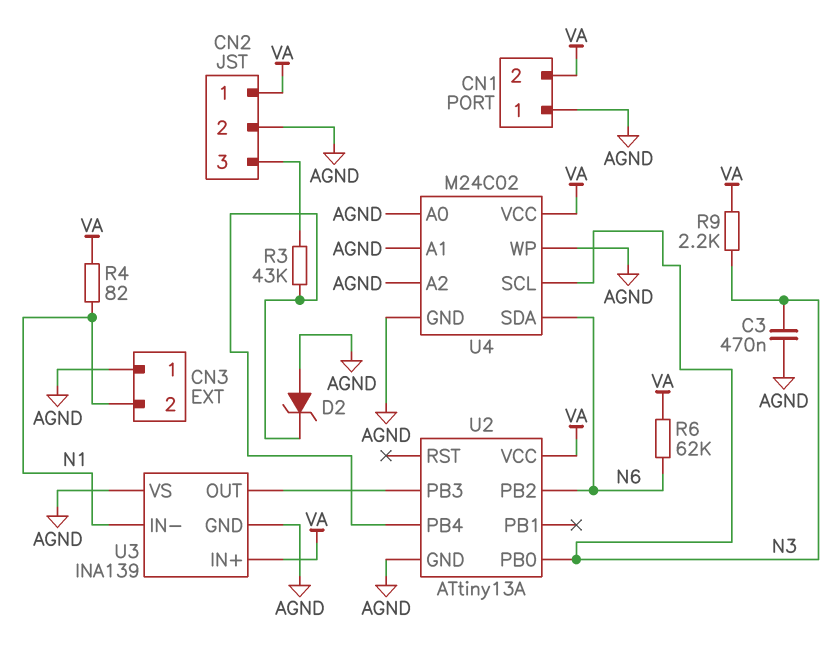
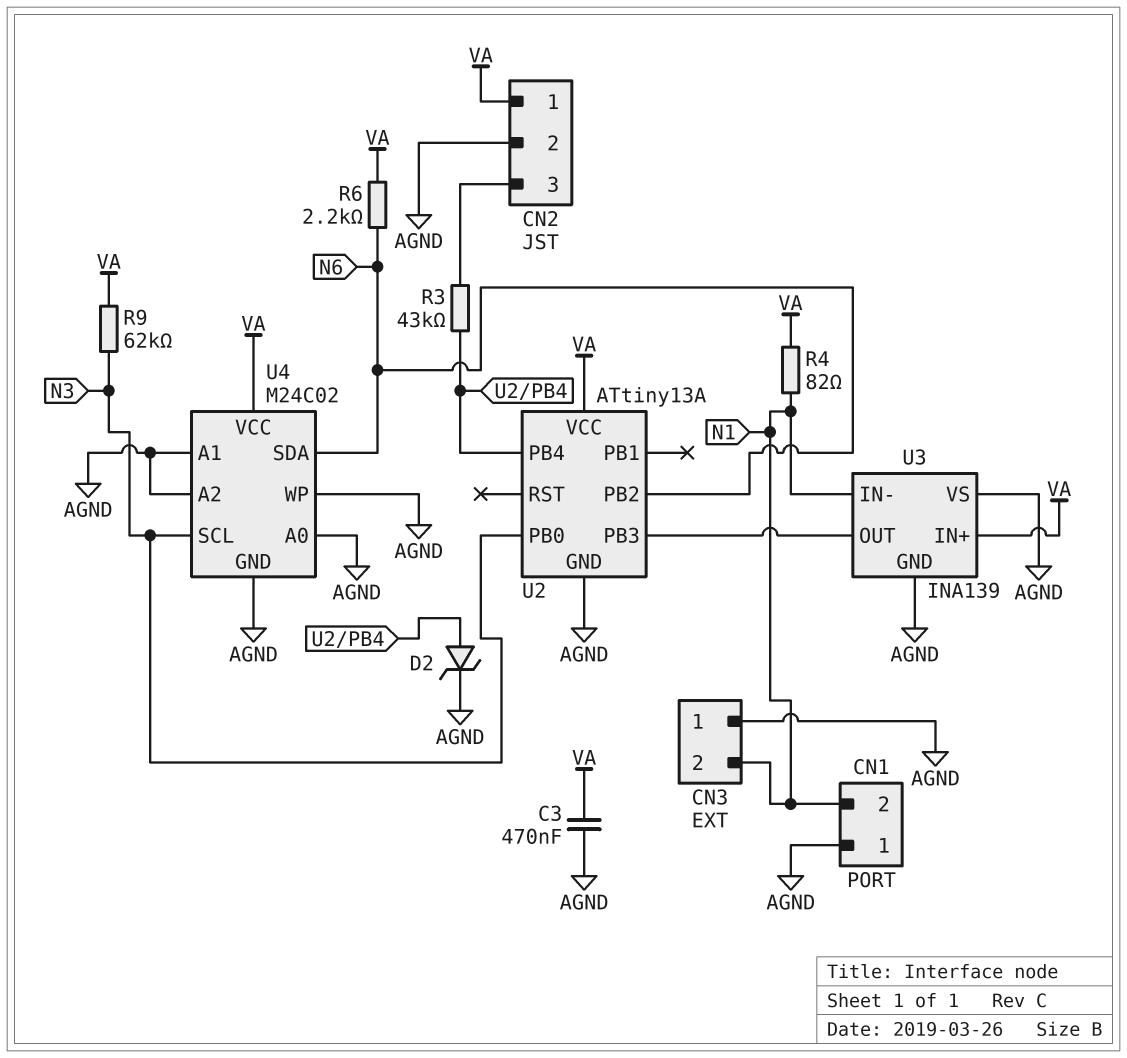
C3: 470nF (AGND, N3) -> 470nF (AGND, VA)
CN1 pin 2: VA -> N1
D2: zener (A AGND, K U2/PB4) -> zener (A U2/PB4, K AGND)
R6: 62k (N6, VA) -> 2.2k (N6, VA)
R9: 2.2k (N3, VA) -> 62k (N3, VA)

